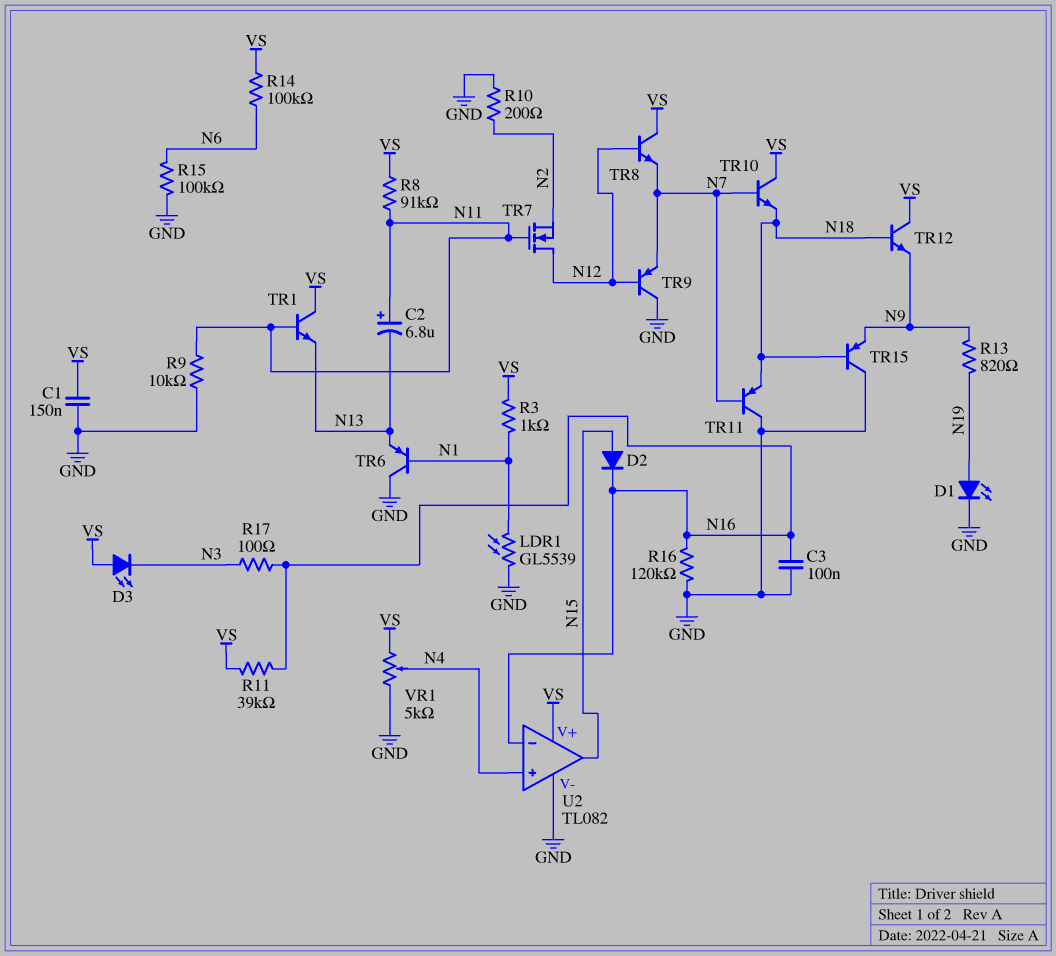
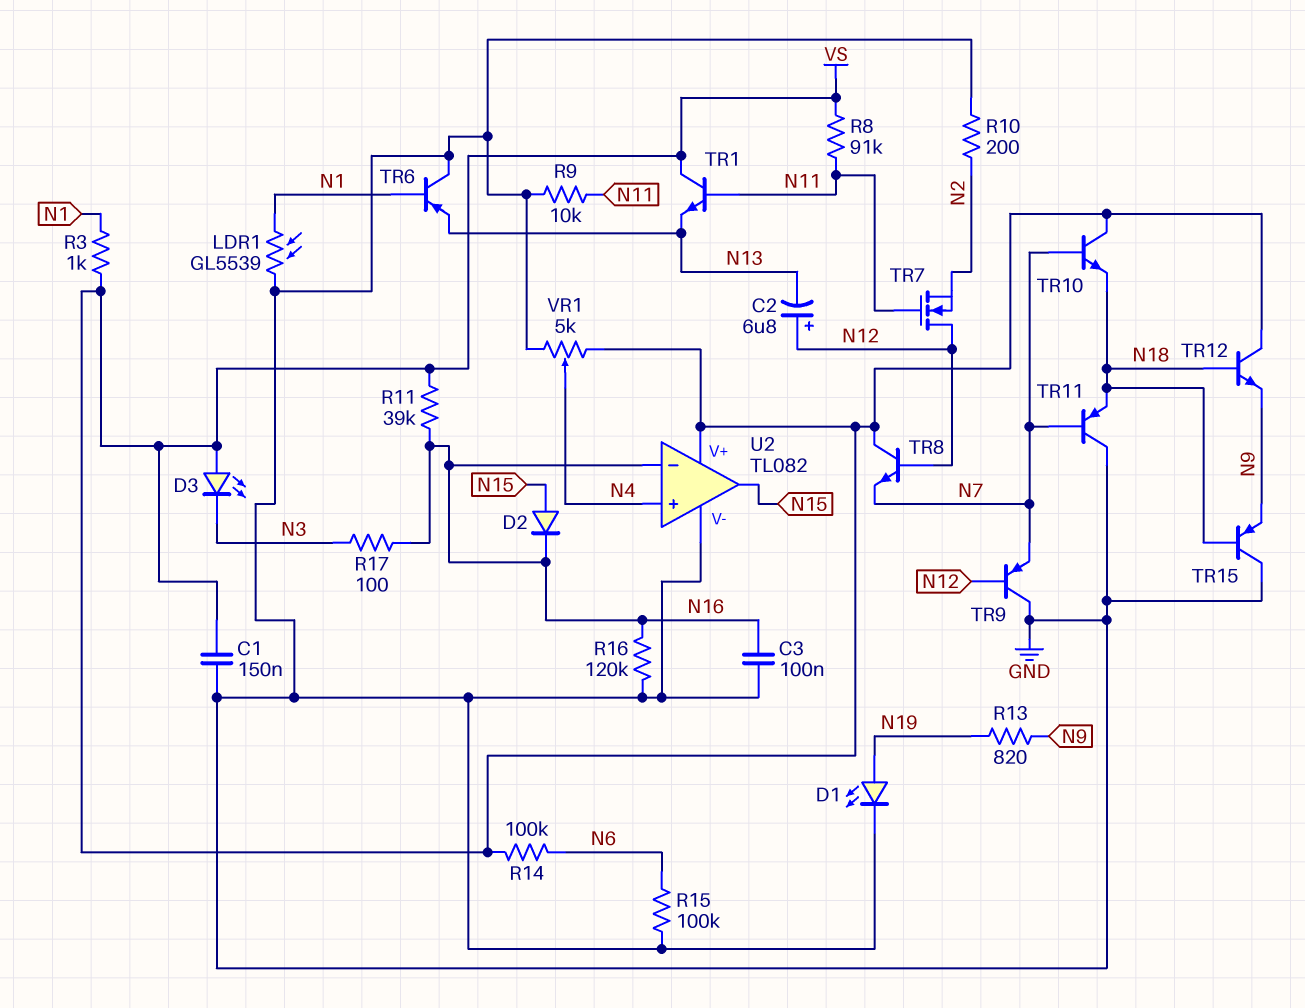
C2: 6.8uF (plus N11, minus N13) -> 6.8uF (plus N12, minus N13)

